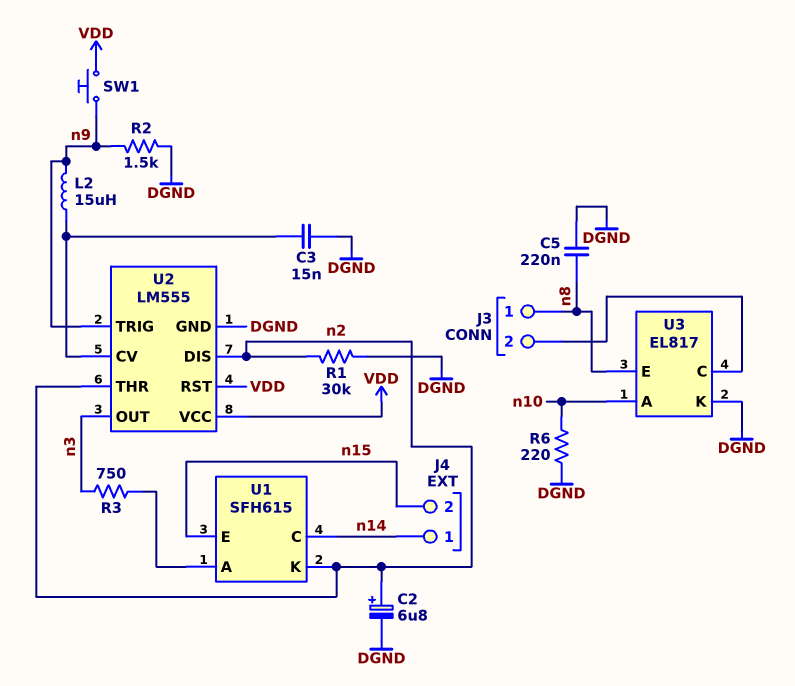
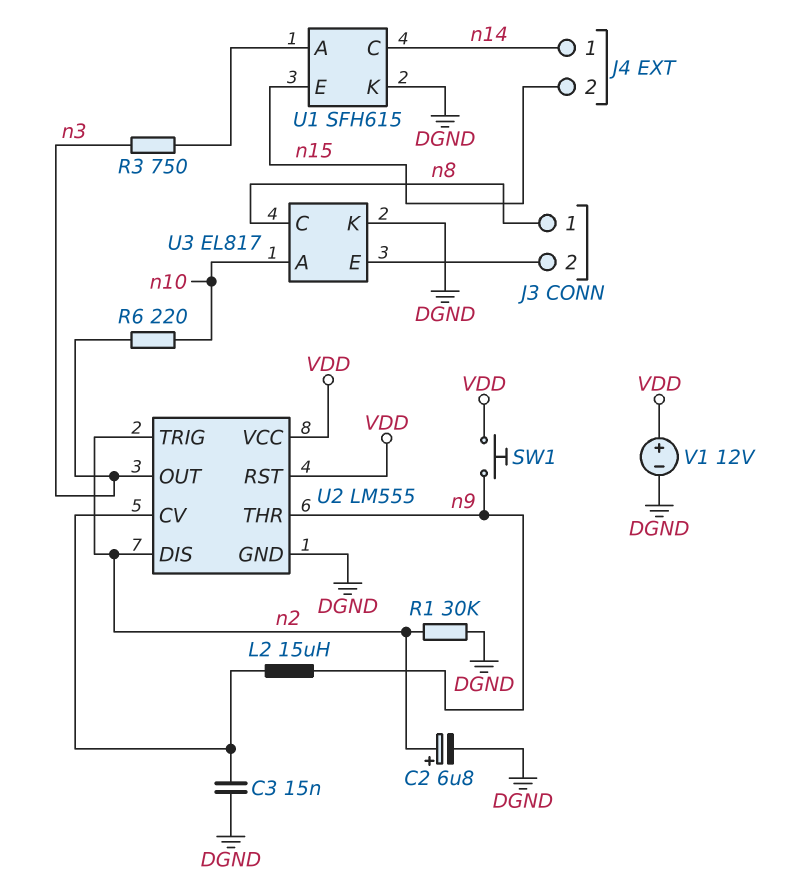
C5: 220nF (DGND, n8) -> none
R2: 1.5k (DGND, n9) -> none
R6: 220 (DGND, n10) -> 220 (n3, n10)
U1 pin K: n2 -> DGND
U2 pin THR: n2 -> n9
U2 pin TRIG: n9 -> n2
U3 pin C: J3/2 -> n8
U3 pin E: n8 -> J3/2
V1: none -> 12V (plus VDD, minus DGND)

